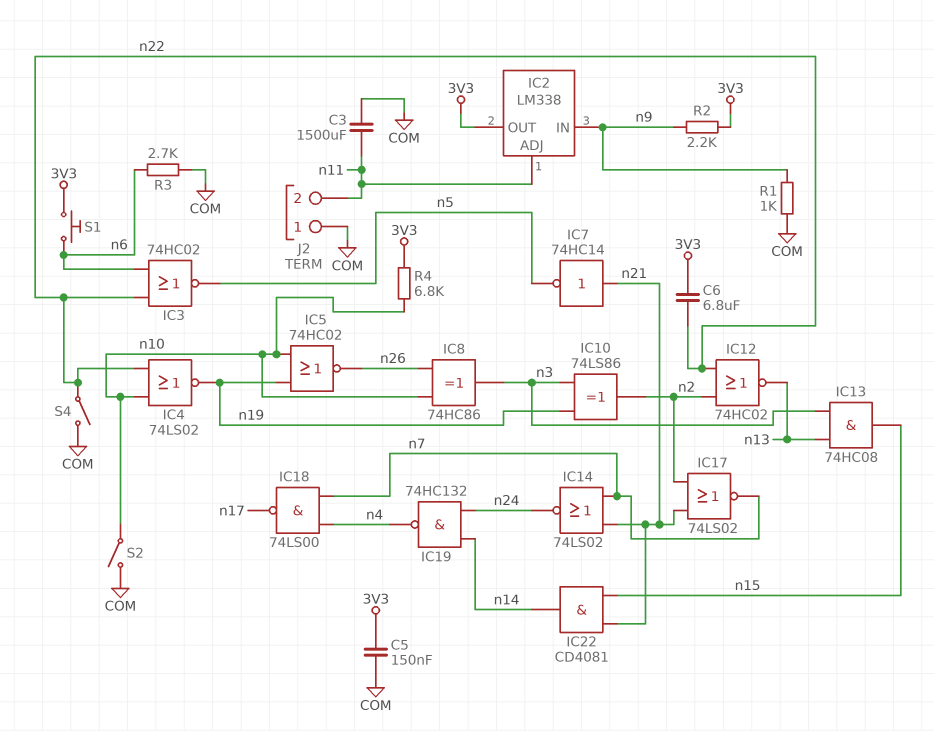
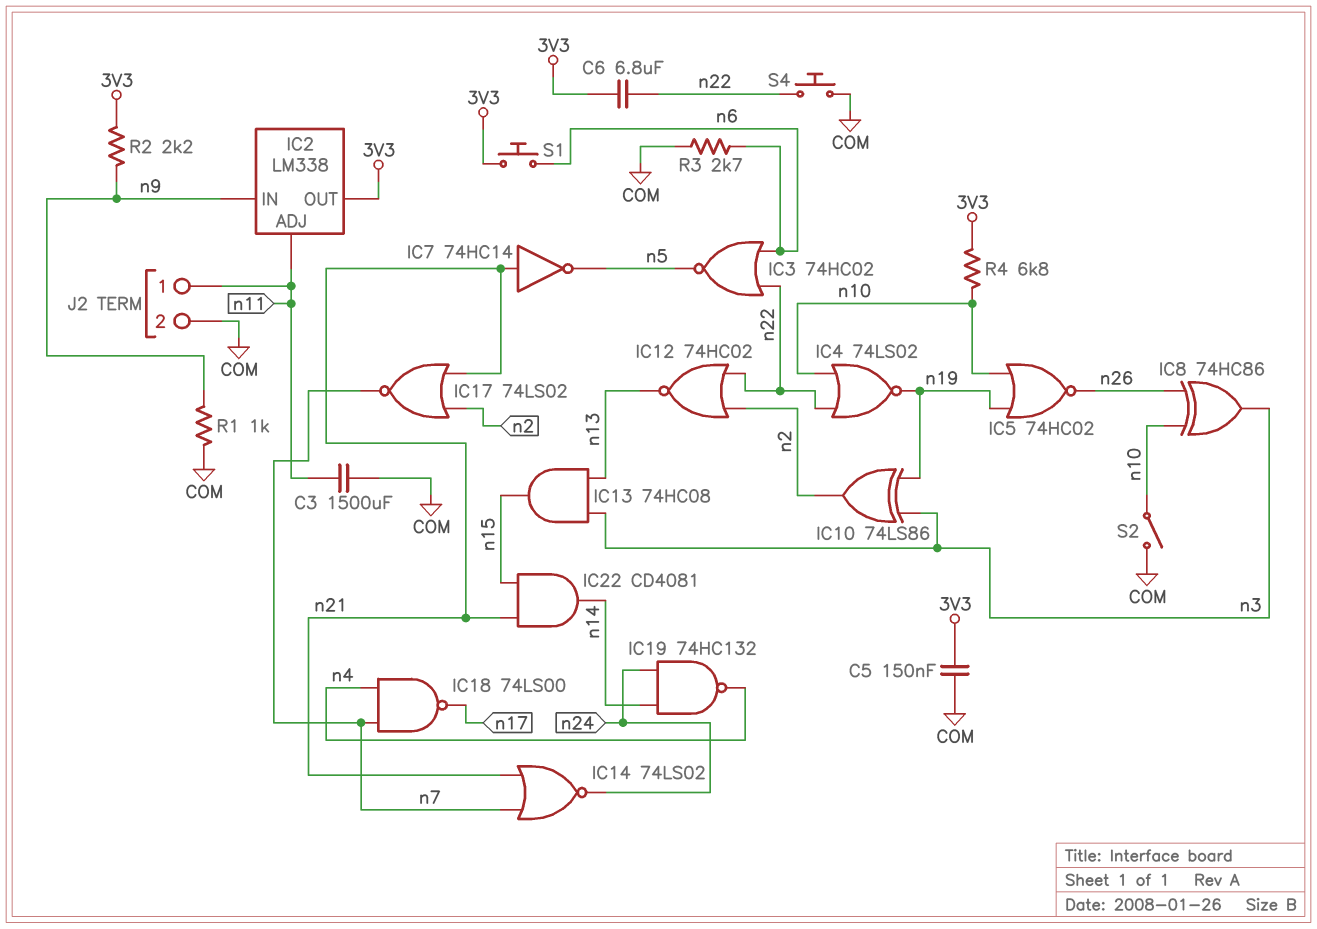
J2 pin 1: COM -> n11
J2 pin 2: n11 -> COM
S4: switch (COM, n22) -> button (COM, n22)

